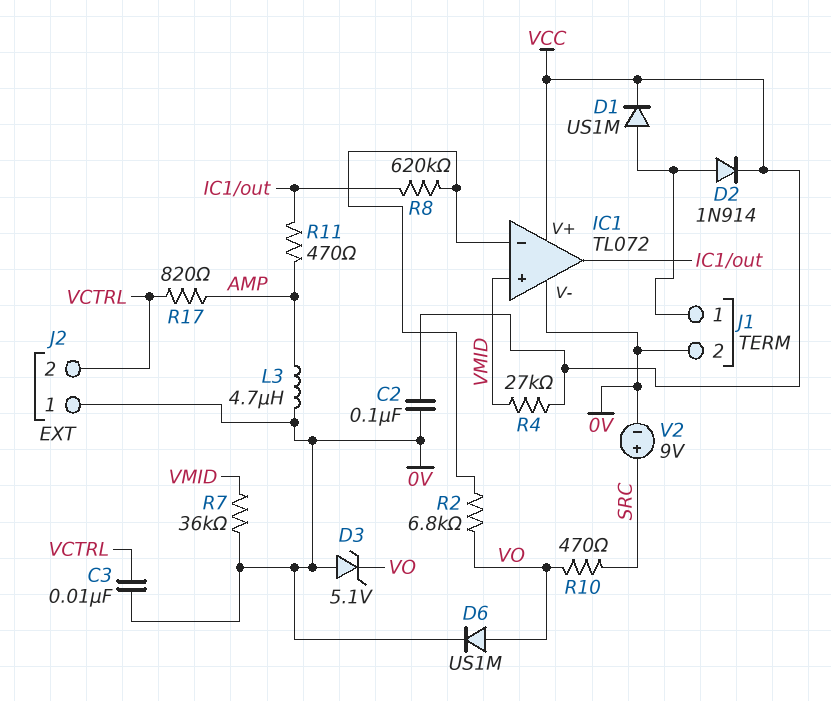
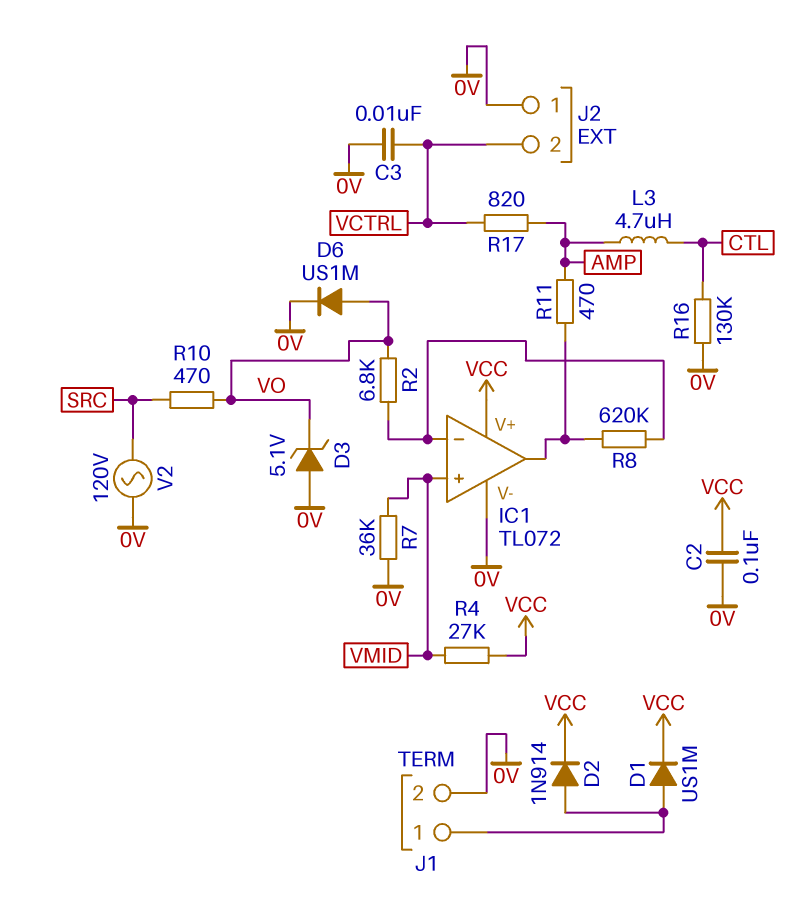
L3: 4.7uH (0V, AMP) -> 4.7uH (AMP, CTL)
R16: none -> 130k (0V, CTL)
V2: 9V (plus SRC, minus 0V) -> AC 120V (0V, SRC)

